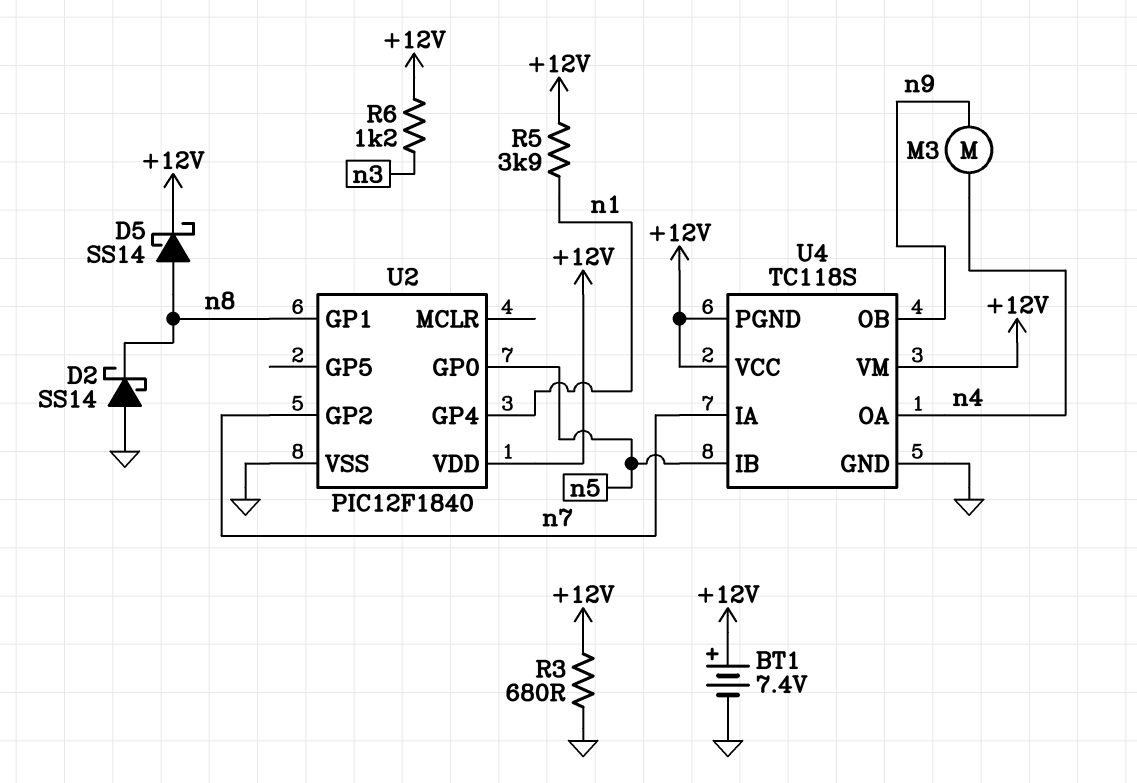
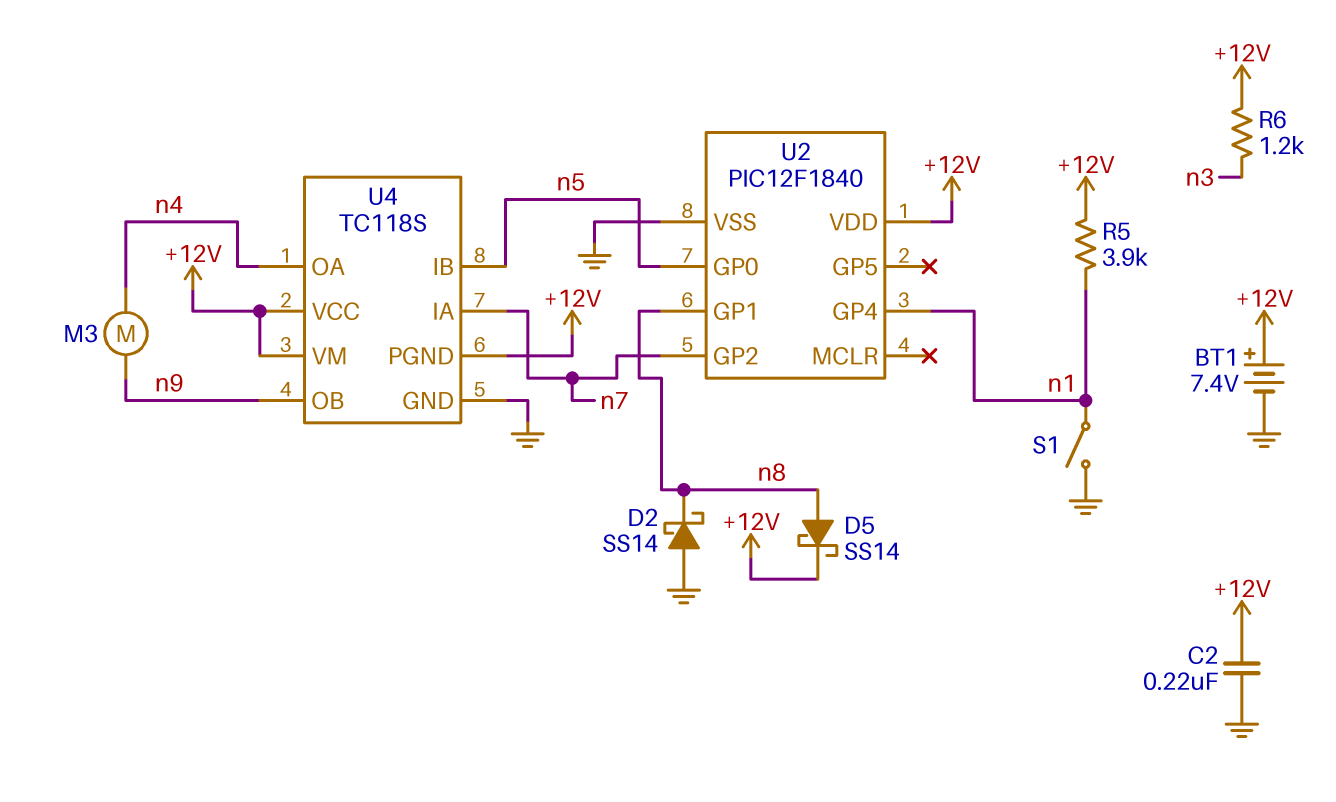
C2: none -> 220nF (+12V, GND)
R3: 680 (+12V, GND) -> none
S1: none -> switch (GND, n1)

